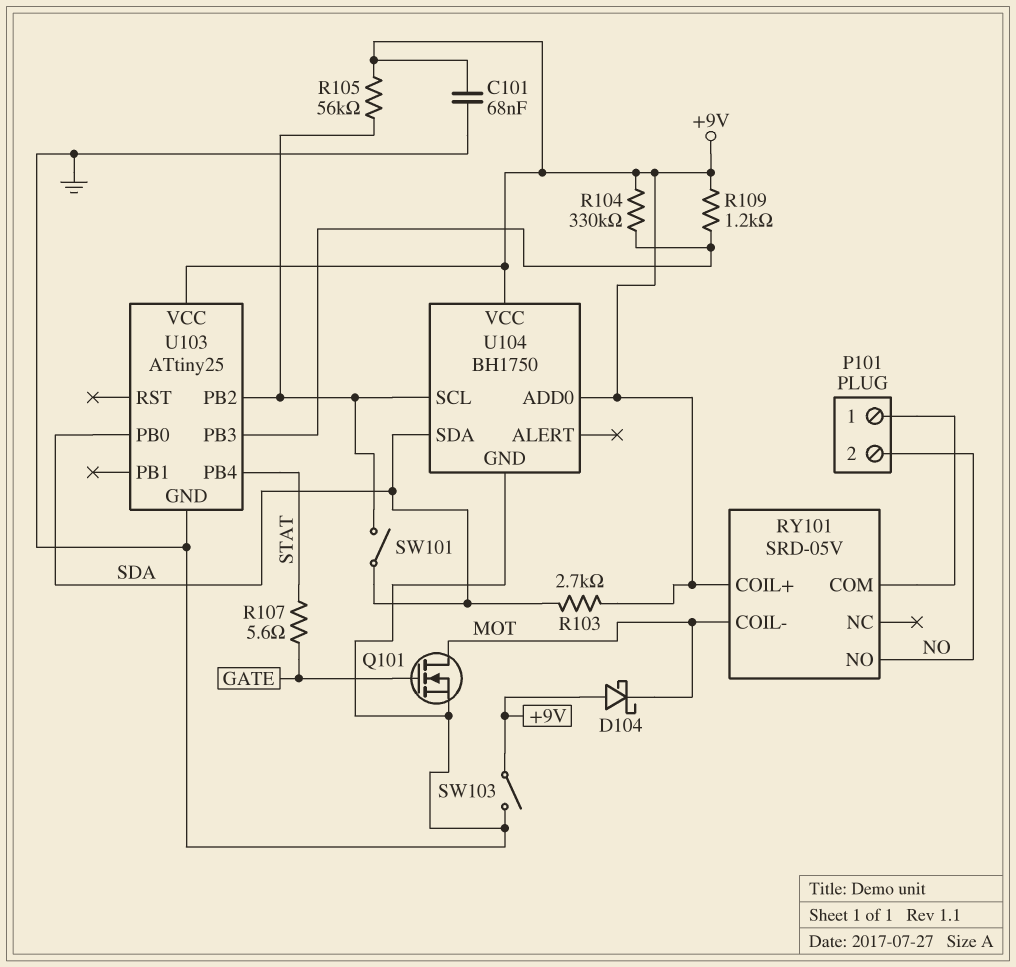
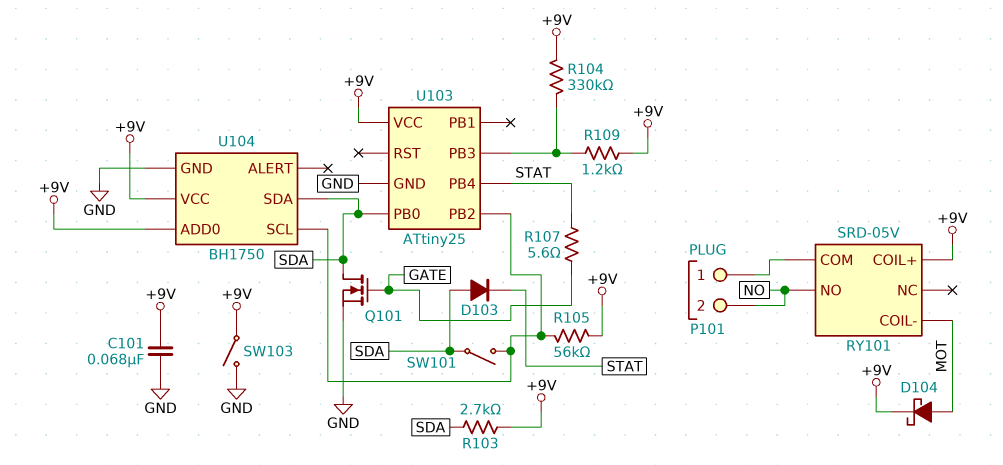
D103: none -> diode (A SDA, K STAT)
D104: schottky (A +9V, K MOT) -> schottky (A MOT, K +9V)
Q101: NMOS (G GATE, D MOT, S GND) -> NMOS (G GATE, D SDA, S GND)

